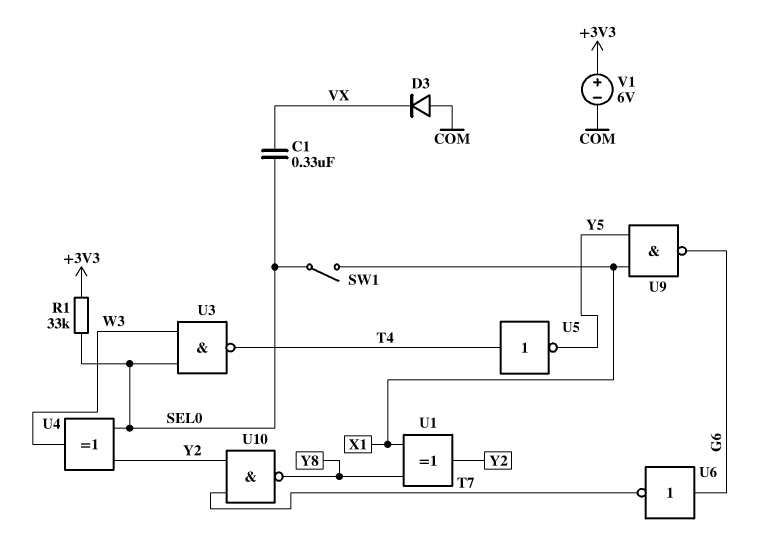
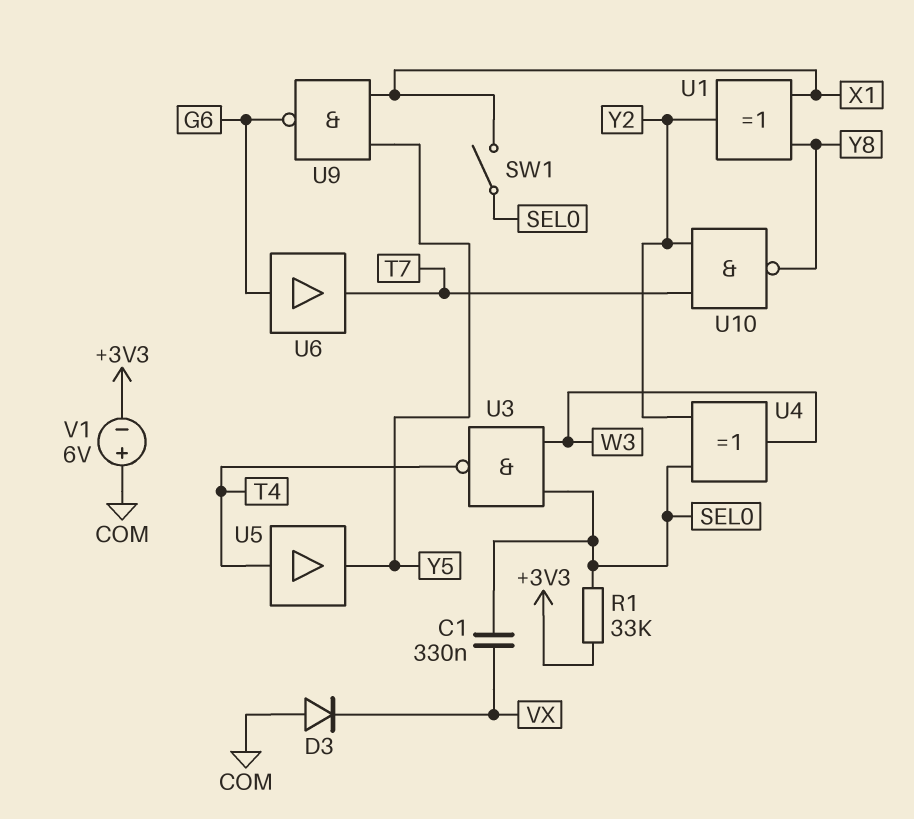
U5: NOT (in T4, out Y5) -> buffer (in T4, out Y5)
U6: NOT (in G6, out T7) -> buffer (in G6, out T7)
V1: 6V (plus +3V3, minus COM) -> 6V (plus COM, minus +3V3)

